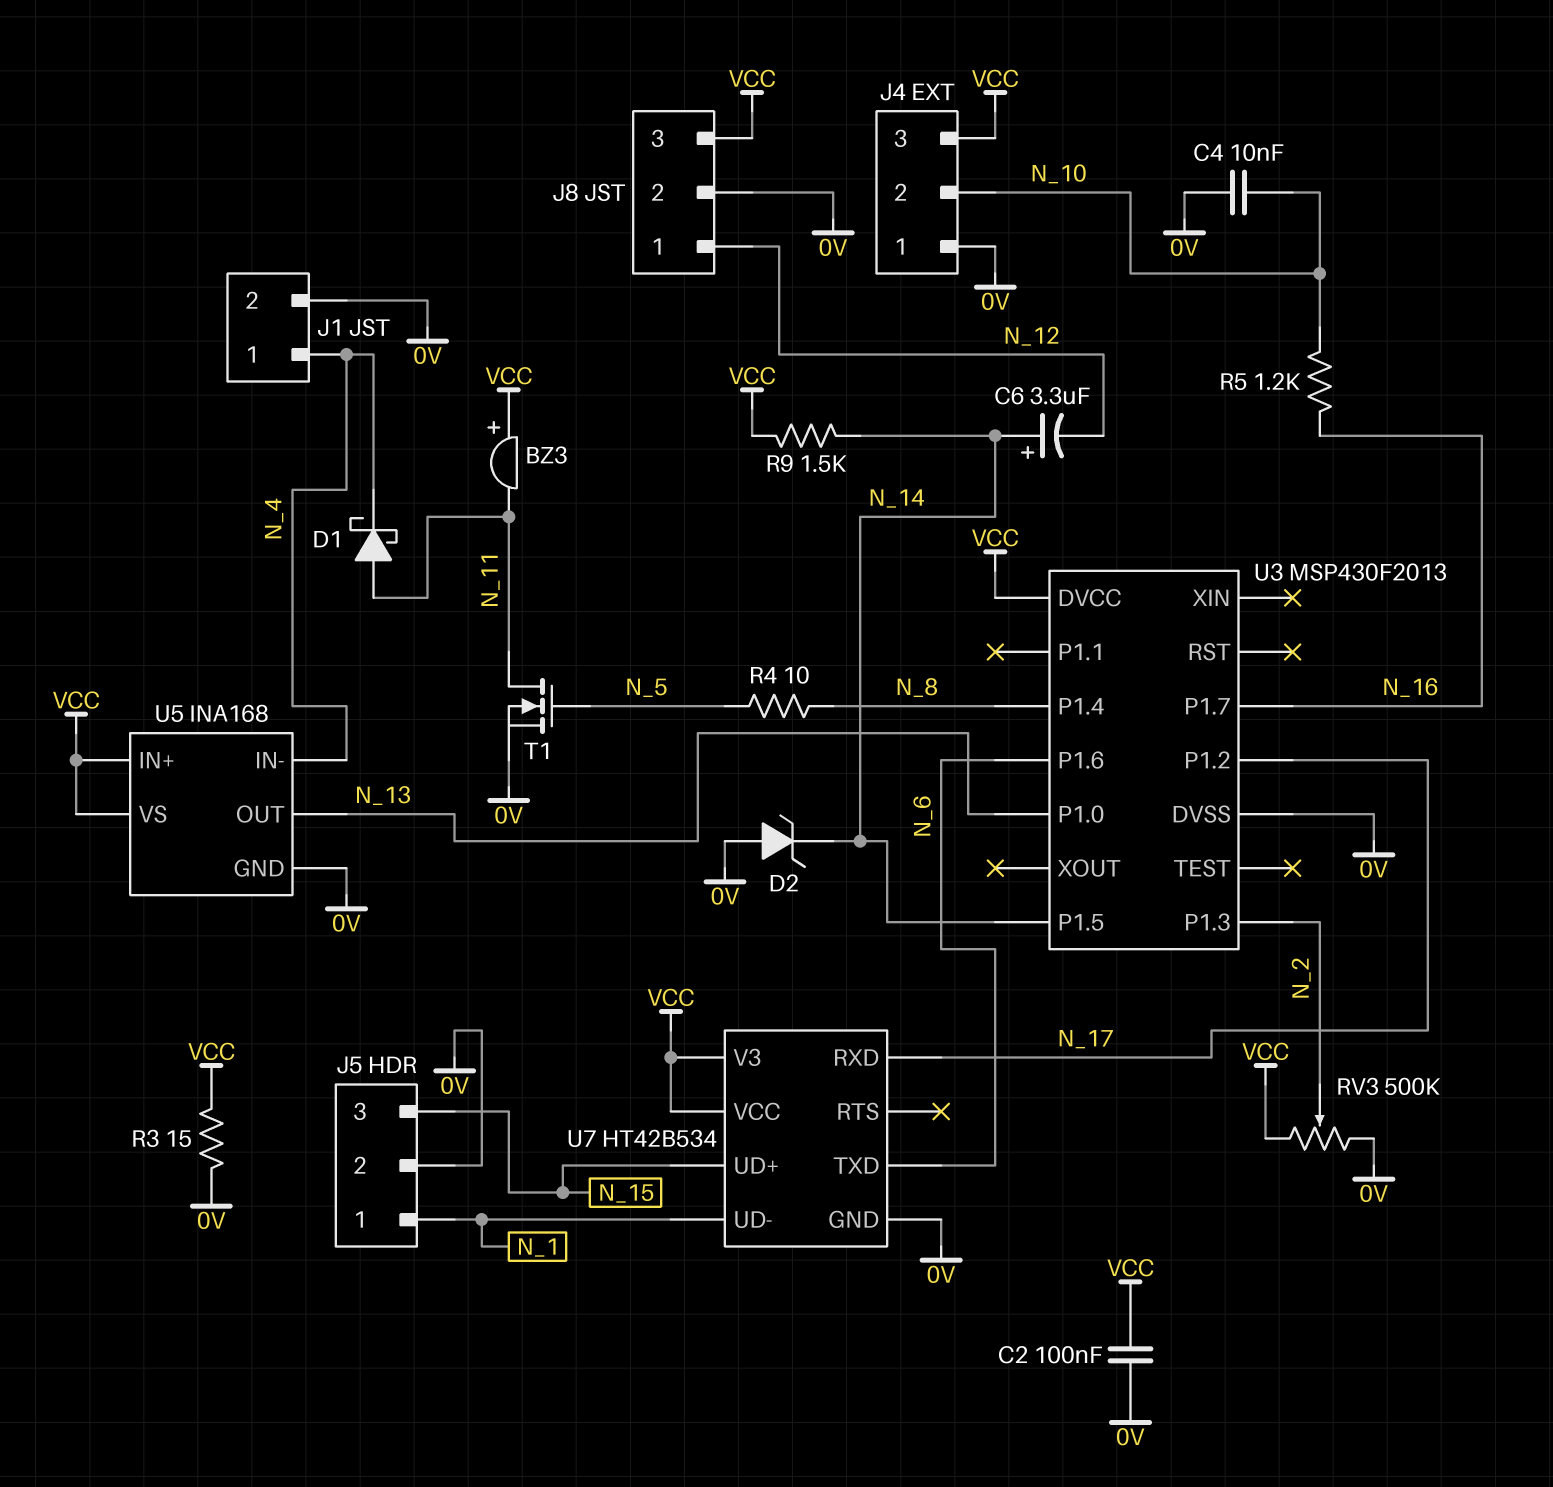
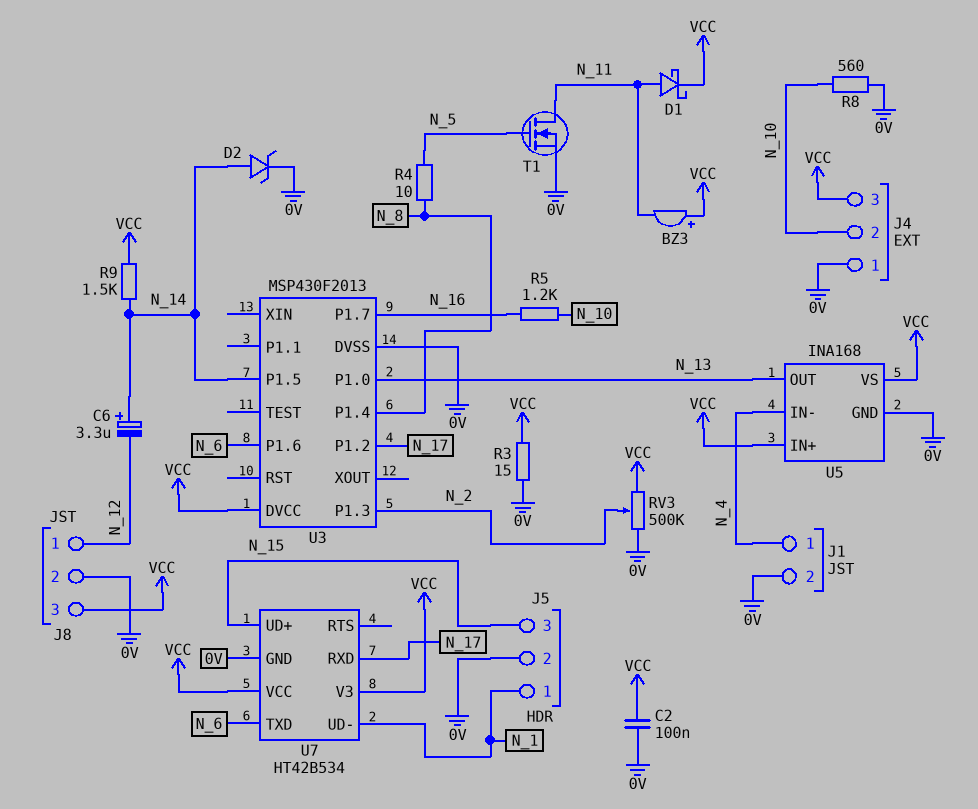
C4: 10nF (0V, N_10) -> none
D1: schottky (A N_11, K N_4) -> schottky (A N_11, K VCC)
D2: zener (A 0V, K N_14) -> zener (A N_14, K 0V)
R8: none -> 560 (0V, N_10)

